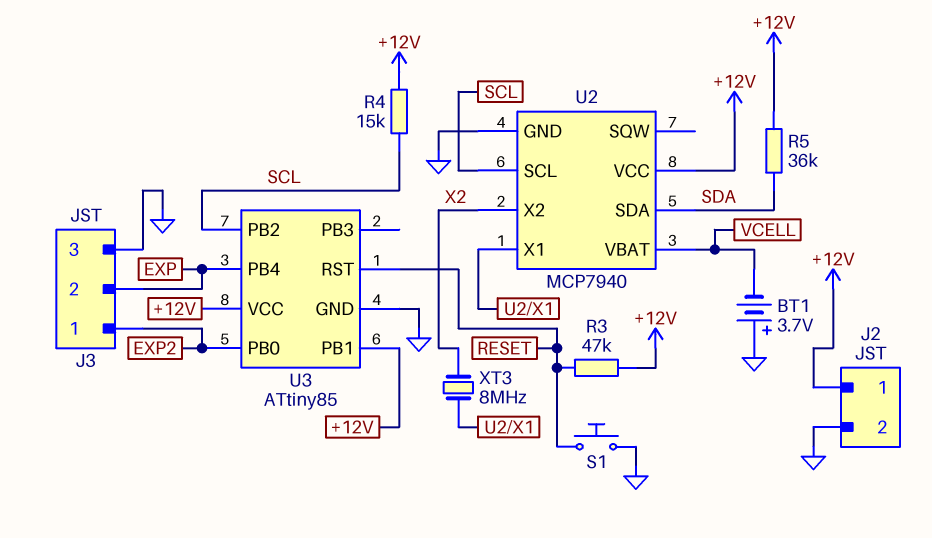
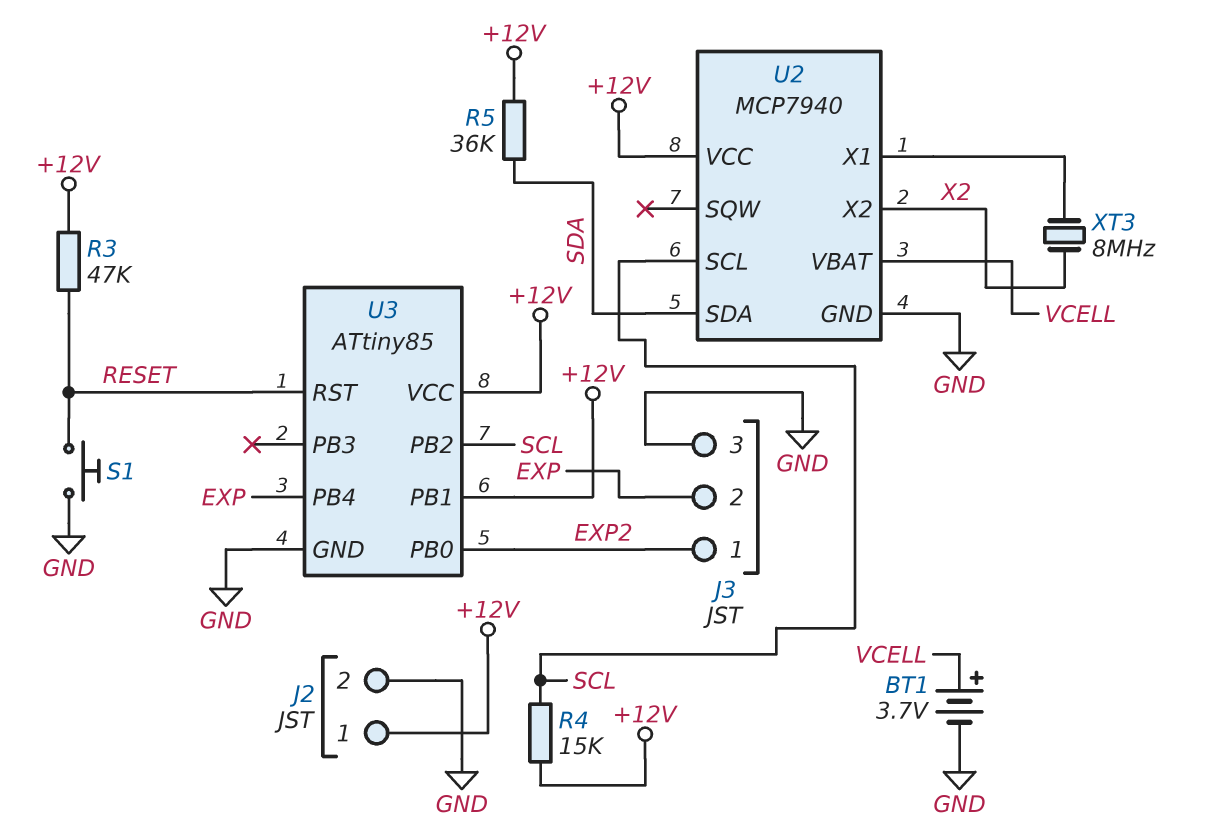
BT1: 3.7V (plus GND, minus VCELL) -> 3.7V (plus VCELL, minus GND)

